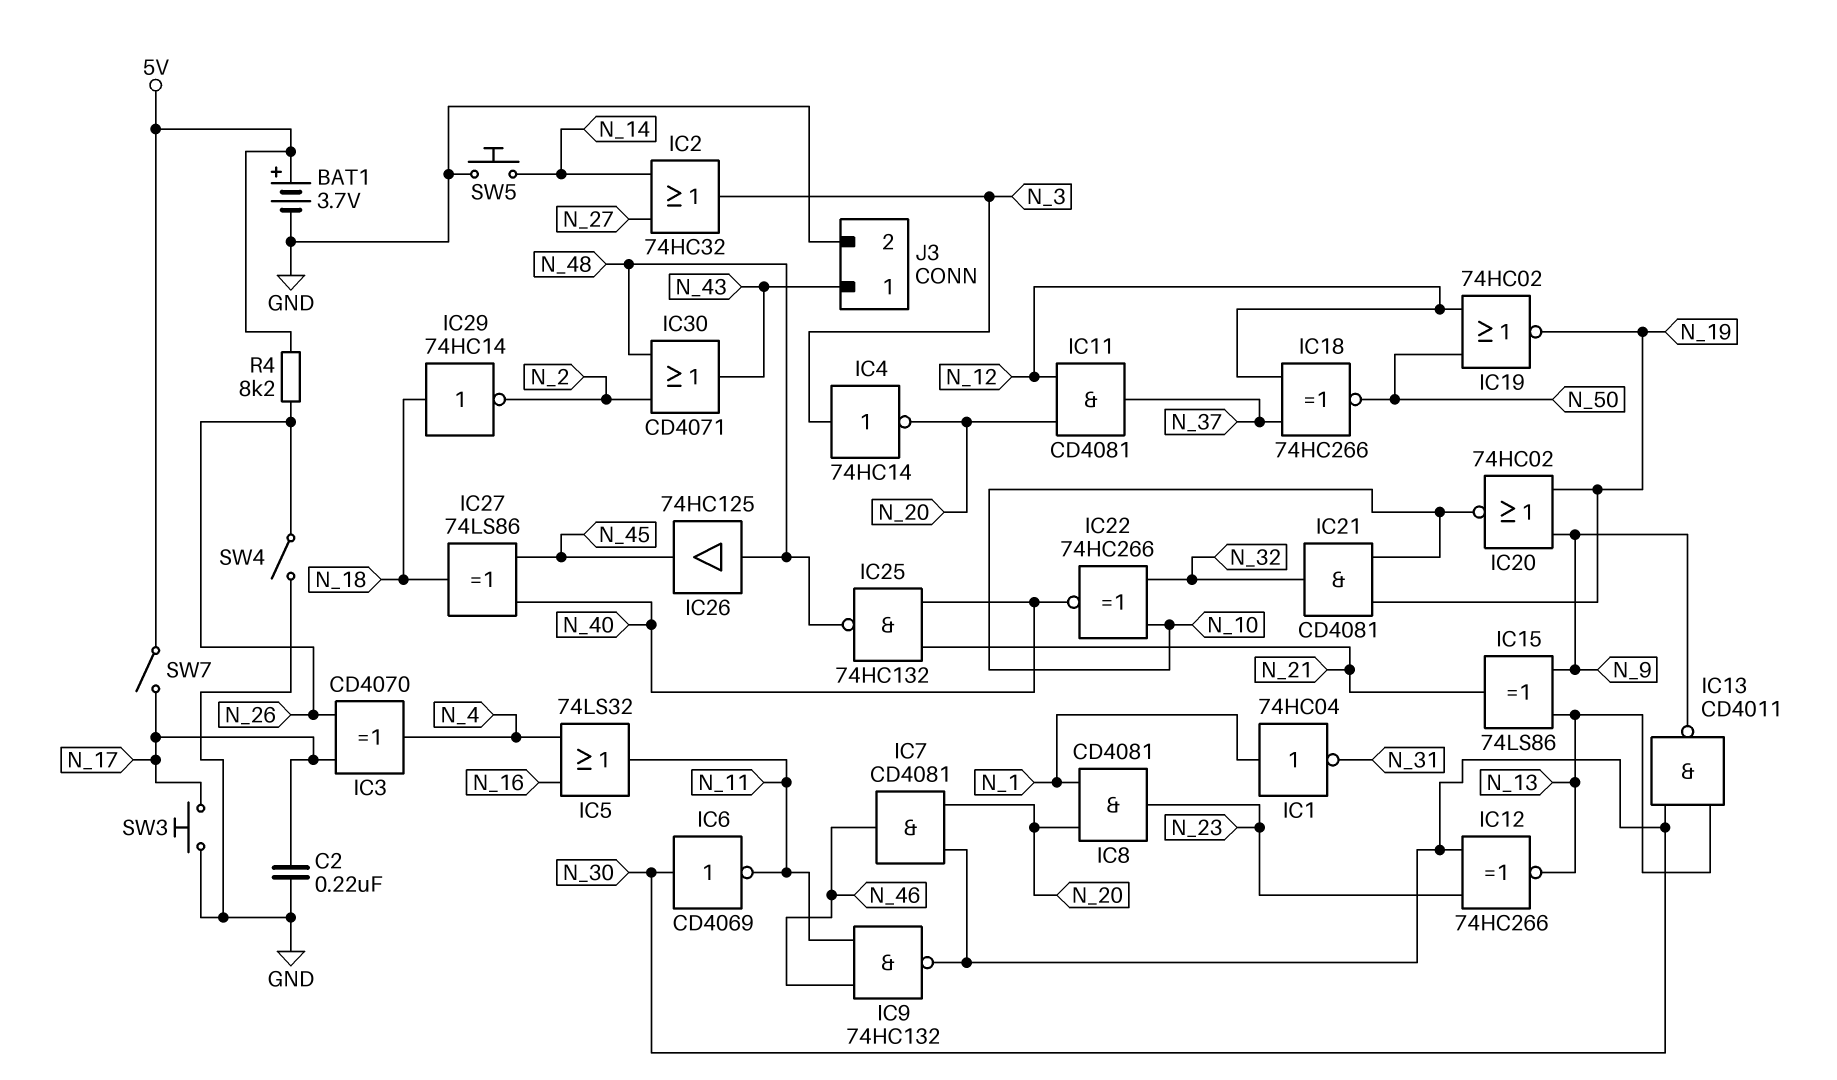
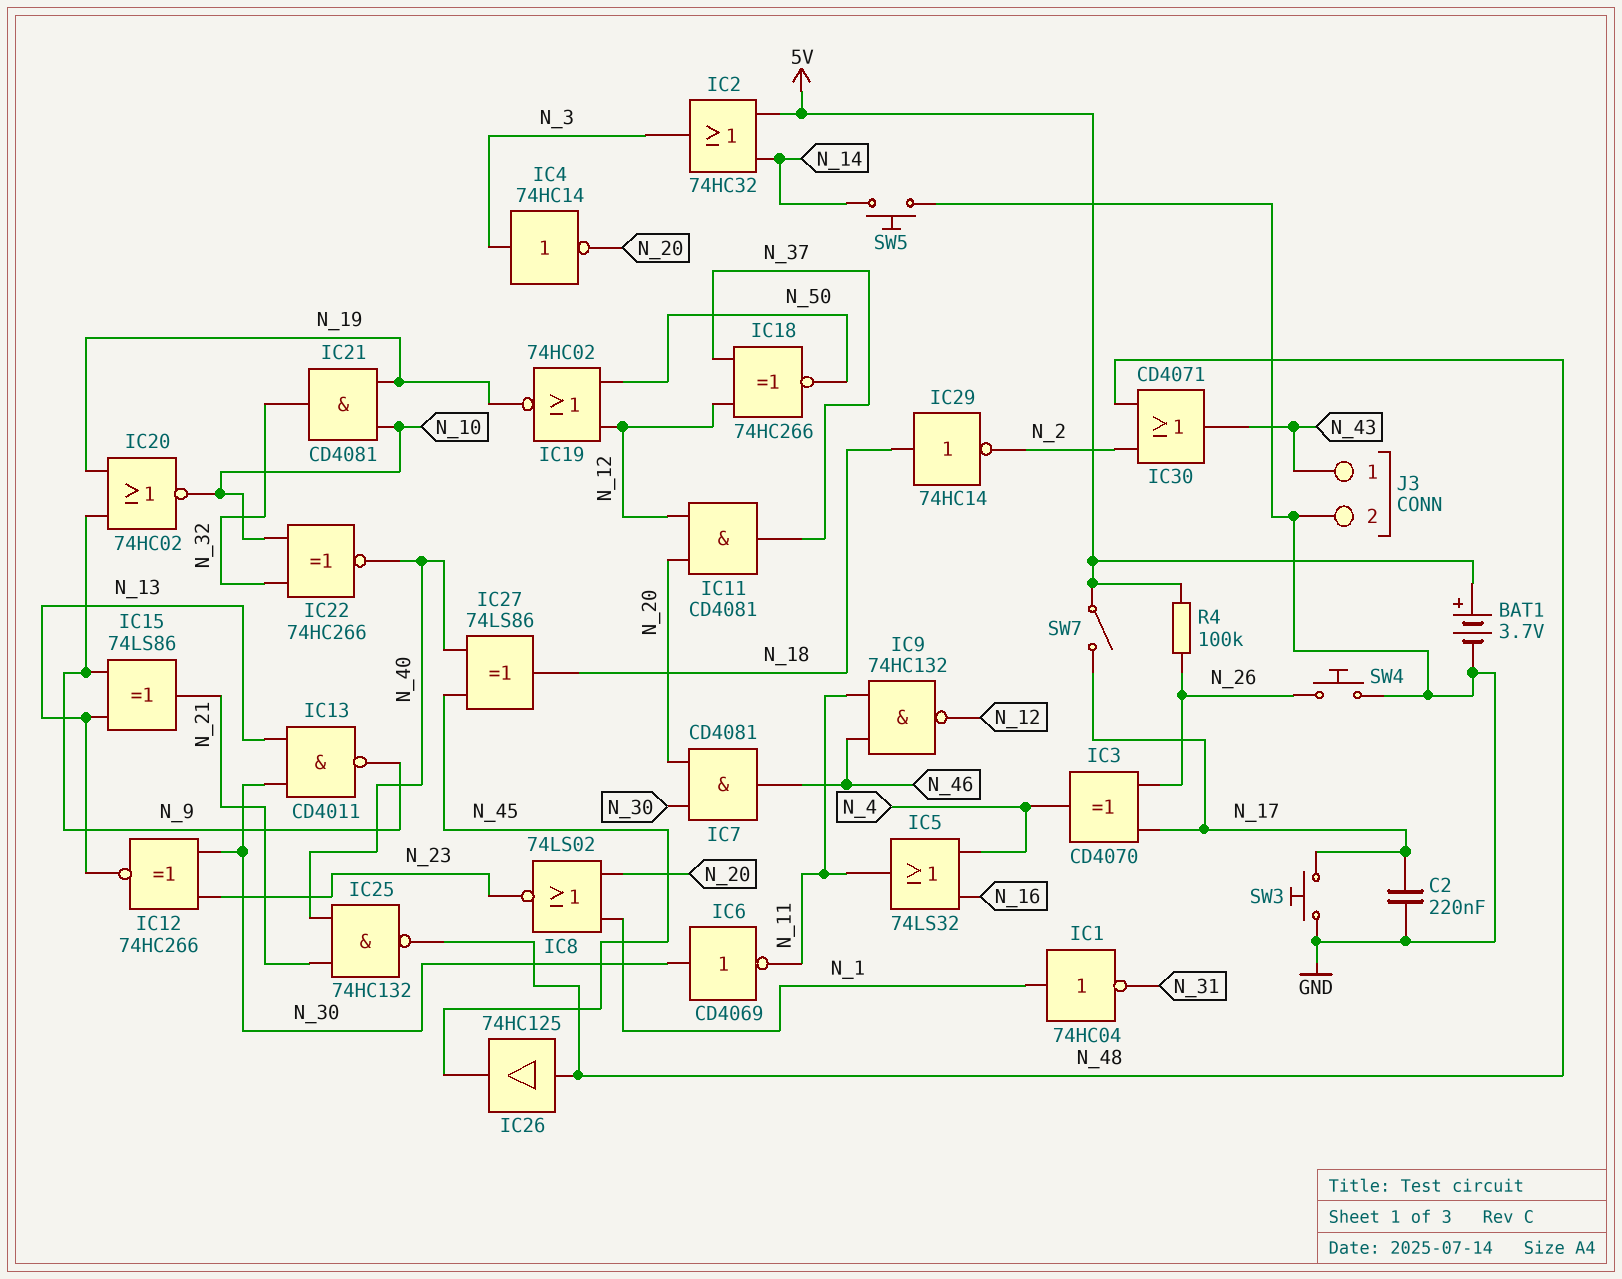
IC2: OR 74HC32 (in N_14, in N_27, out N_3) -> OR 74HC32 (in 5V, in N_14, out N_3)
IC8: AND CD4081 (in N_1, in N_20, out N_23) -> NOR 74LS02 (in N_1, in N_20, out N_23)
IC9: NAND 74HC132 (in N_11, in N_46, out N_30) -> NAND 74HC132 (in N_11, in N_46, out N_12)
R4: 8.2k (5V, N_26) -> 100k (5V, N_26)
SW4: switch (GND, N_26) -> button (GND, N_26)

